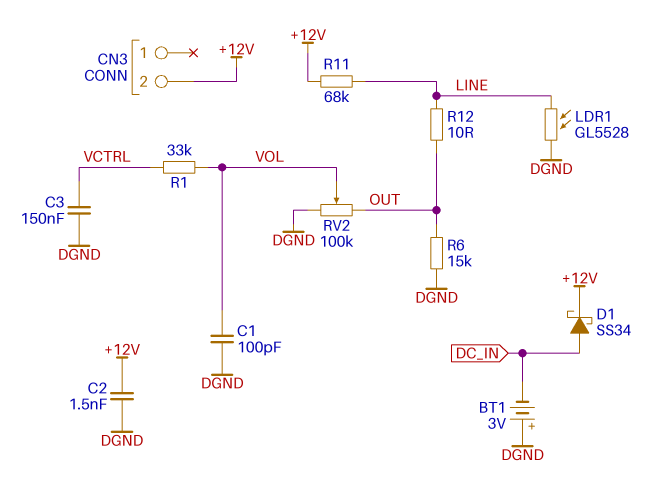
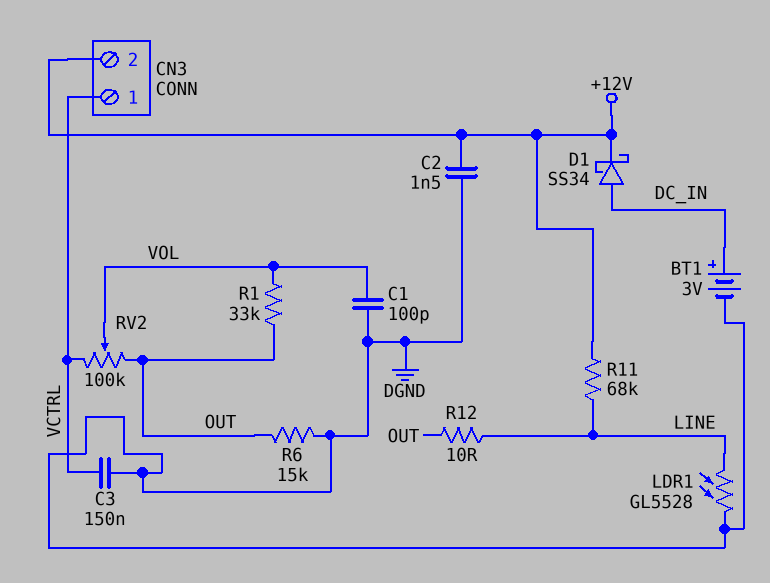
BT1: 3V (plus DGND, minus DC_IN) -> 3V (plus DC_IN, minus DGND)
CN3 pin 1: none -> VCTRL
R1: 33k (VCTRL, VOL) -> 33k (OUT, VOL)
RV2: 100k (DGND, OUT, wiper VOL) -> 100k (OUT, VCTRL, wiper VOL)

